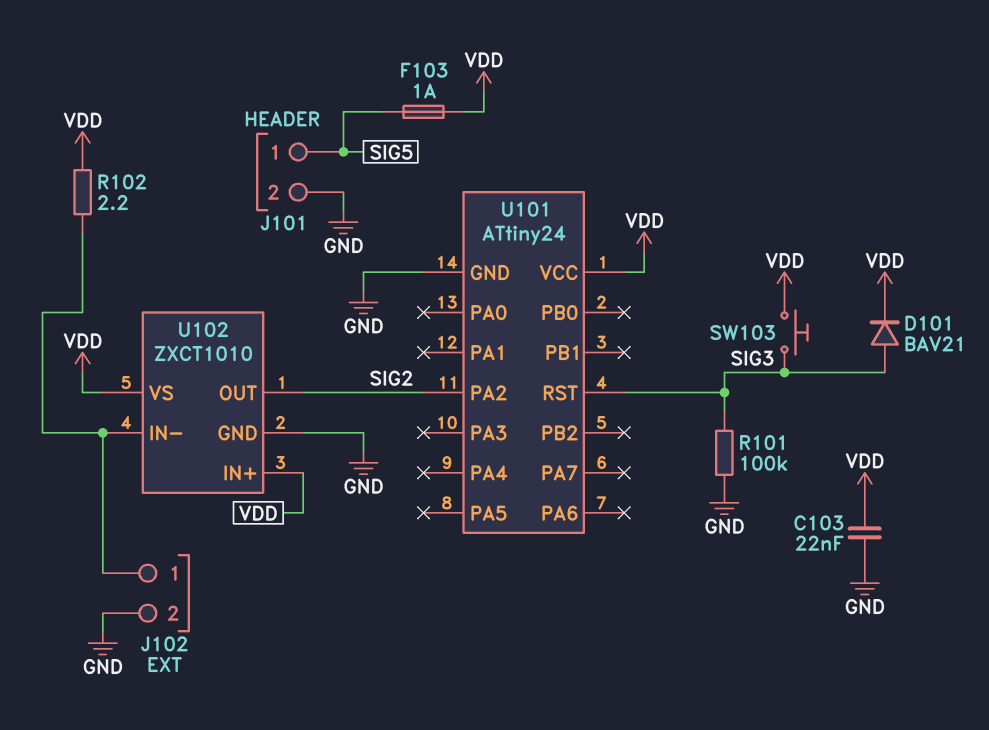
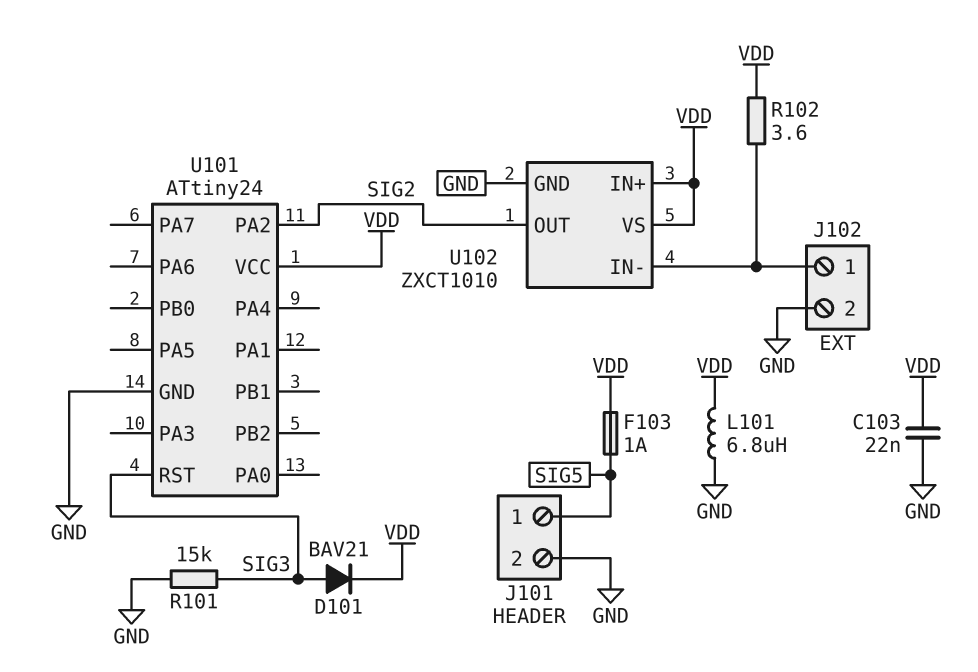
L101: none -> 6.8uH (GND, VDD)
R101: 100k (GND, SIG3) -> 15k (GND, SIG3)
R102: 2.2 (J102/1, VDD) -> 3.6 (J102/1, VDD)
SW103: button (SIG3, VDD) -> none

